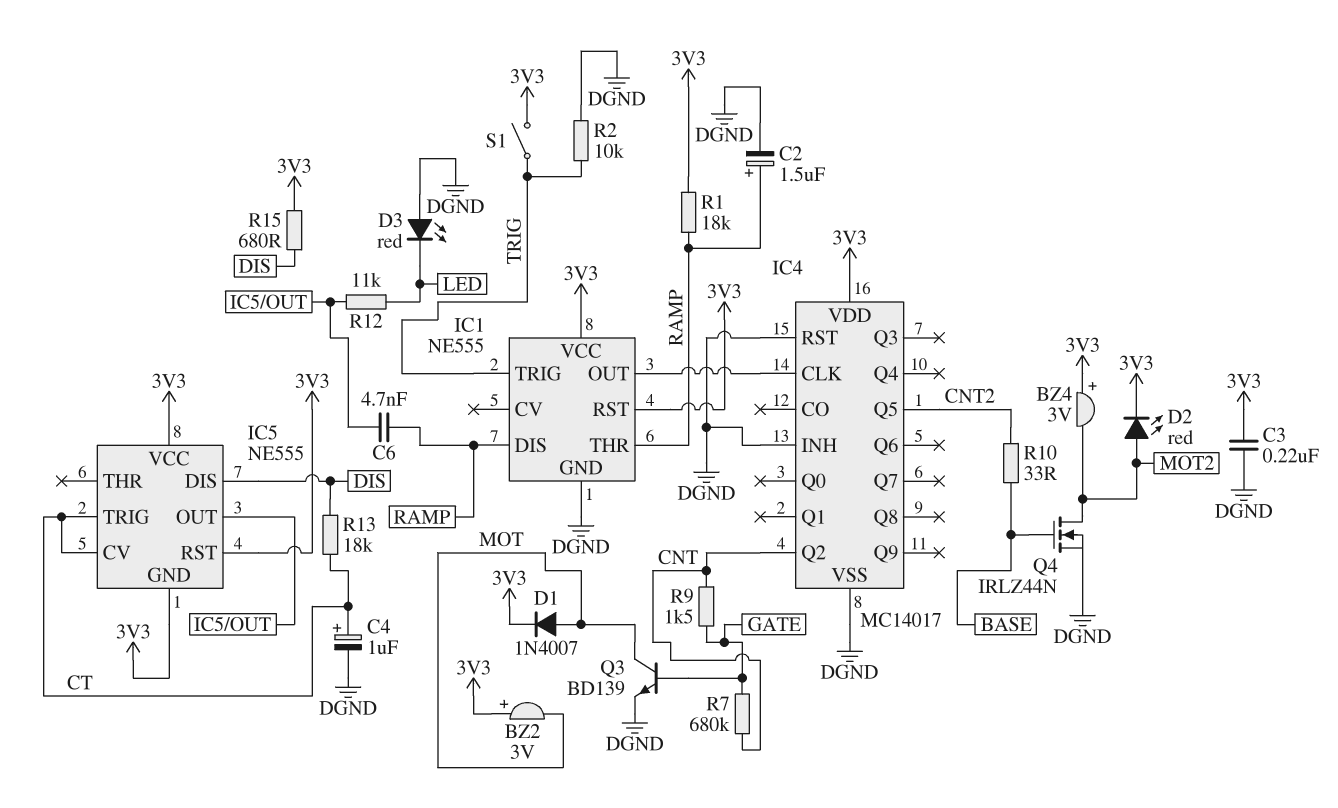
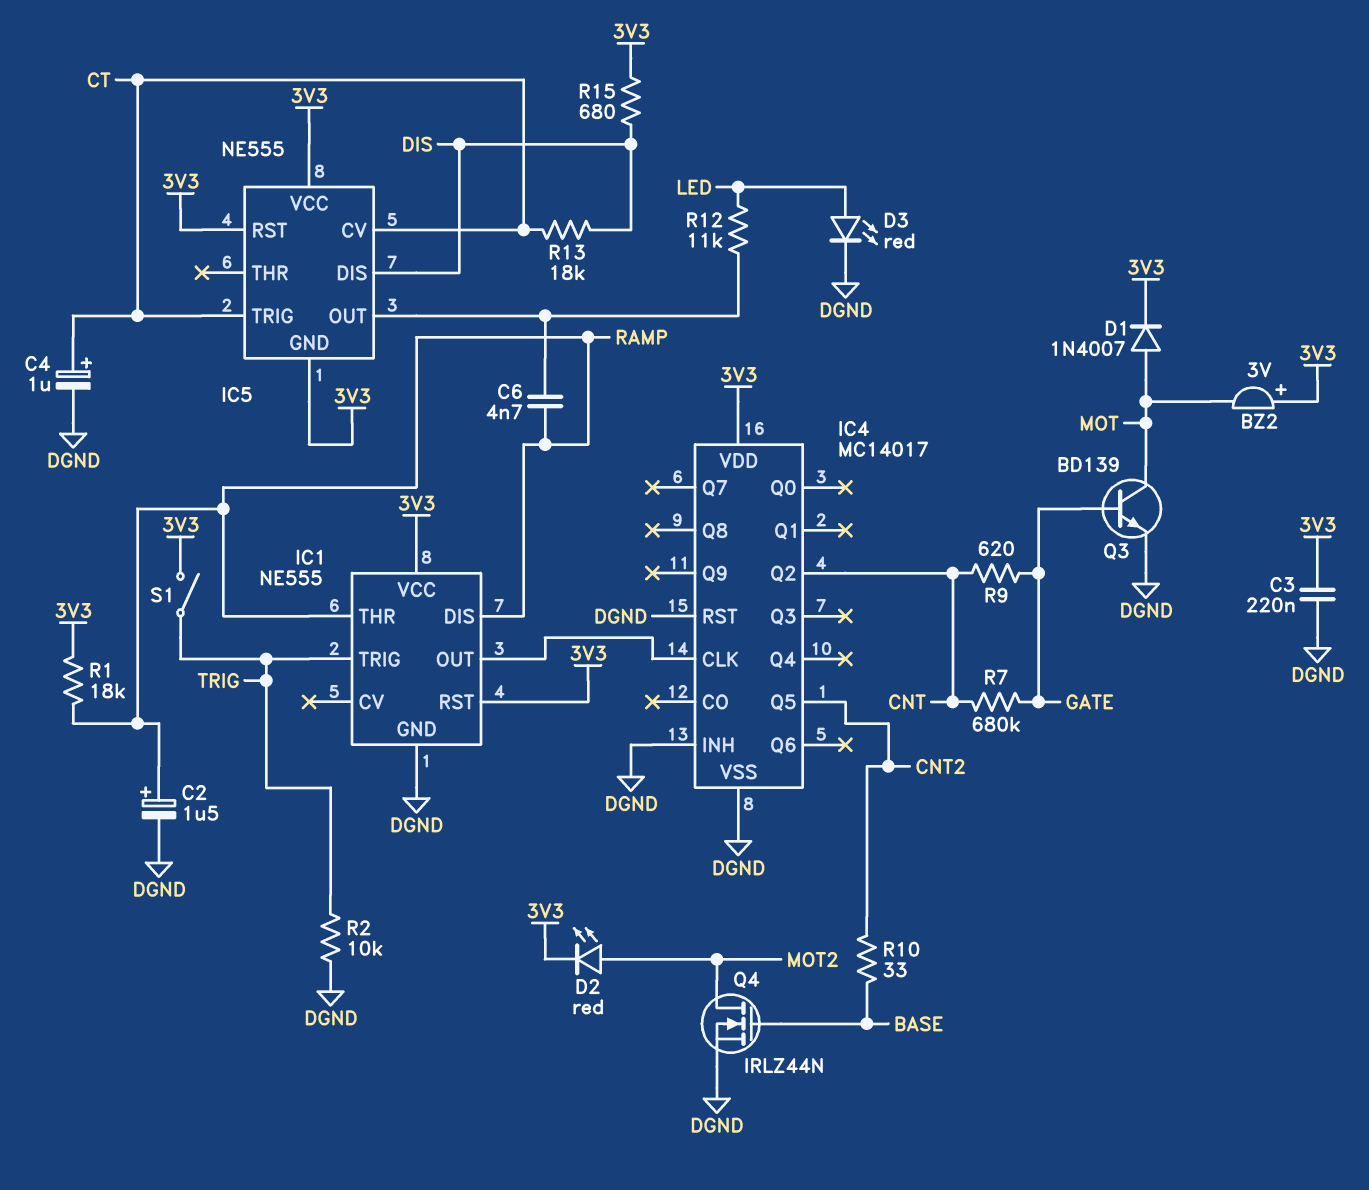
BZ4: buzzer 3V (plus 3V3, minus MOT2) -> none
D3: LED red (A DGND, K LED) -> LED red (A LED, K DGND)
R9: 1.5k (CNT, GATE) -> 620 (CNT, GATE)

